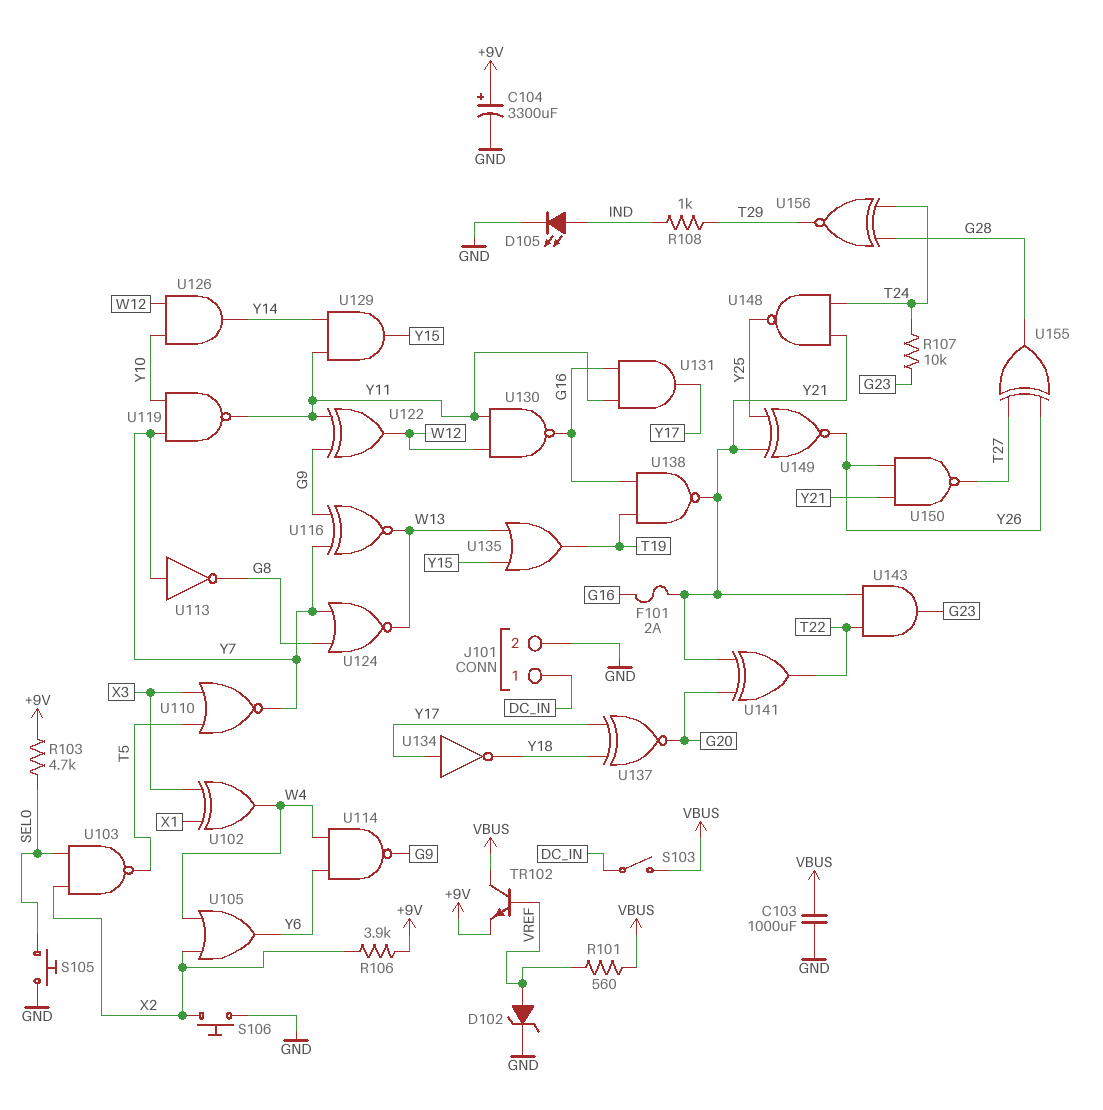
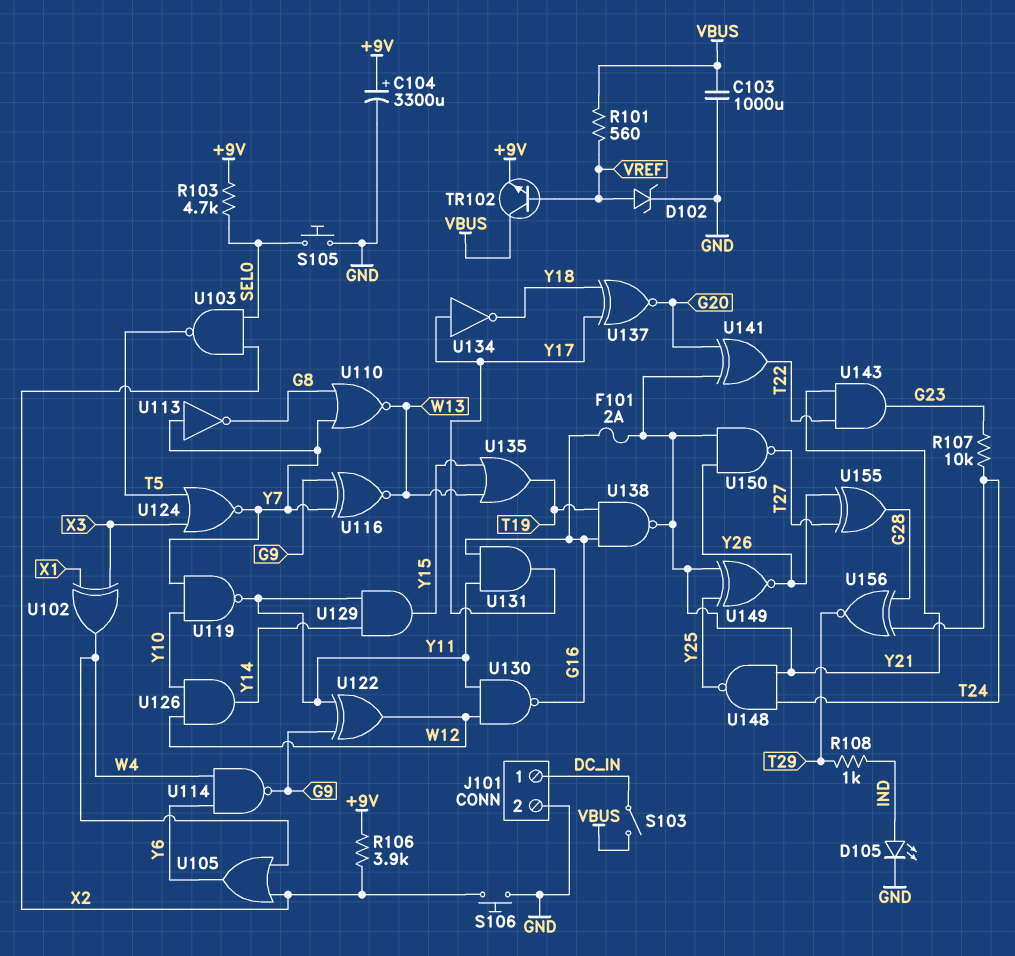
U110: NOR (in T5, in X3, out Y7) -> NOR (in G8, in Y7, out W13)
U124: NOR (in G8, in Y7, out W13) -> NOR (in T5, in X3, out Y7)

